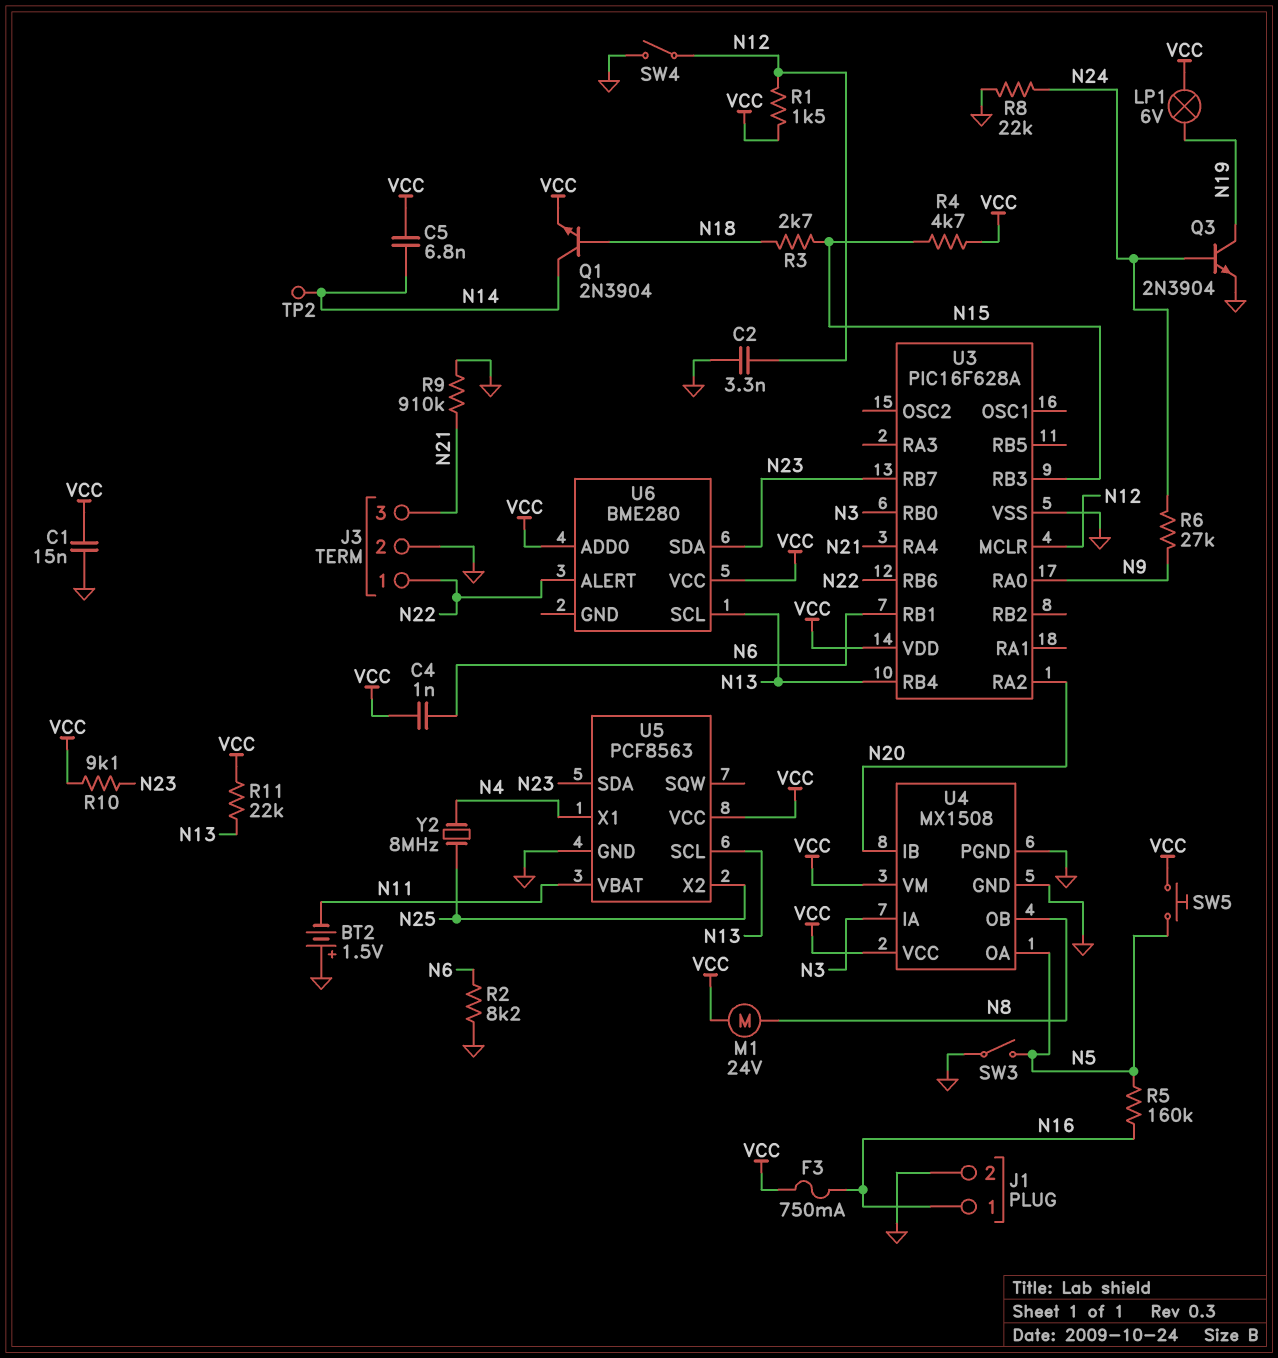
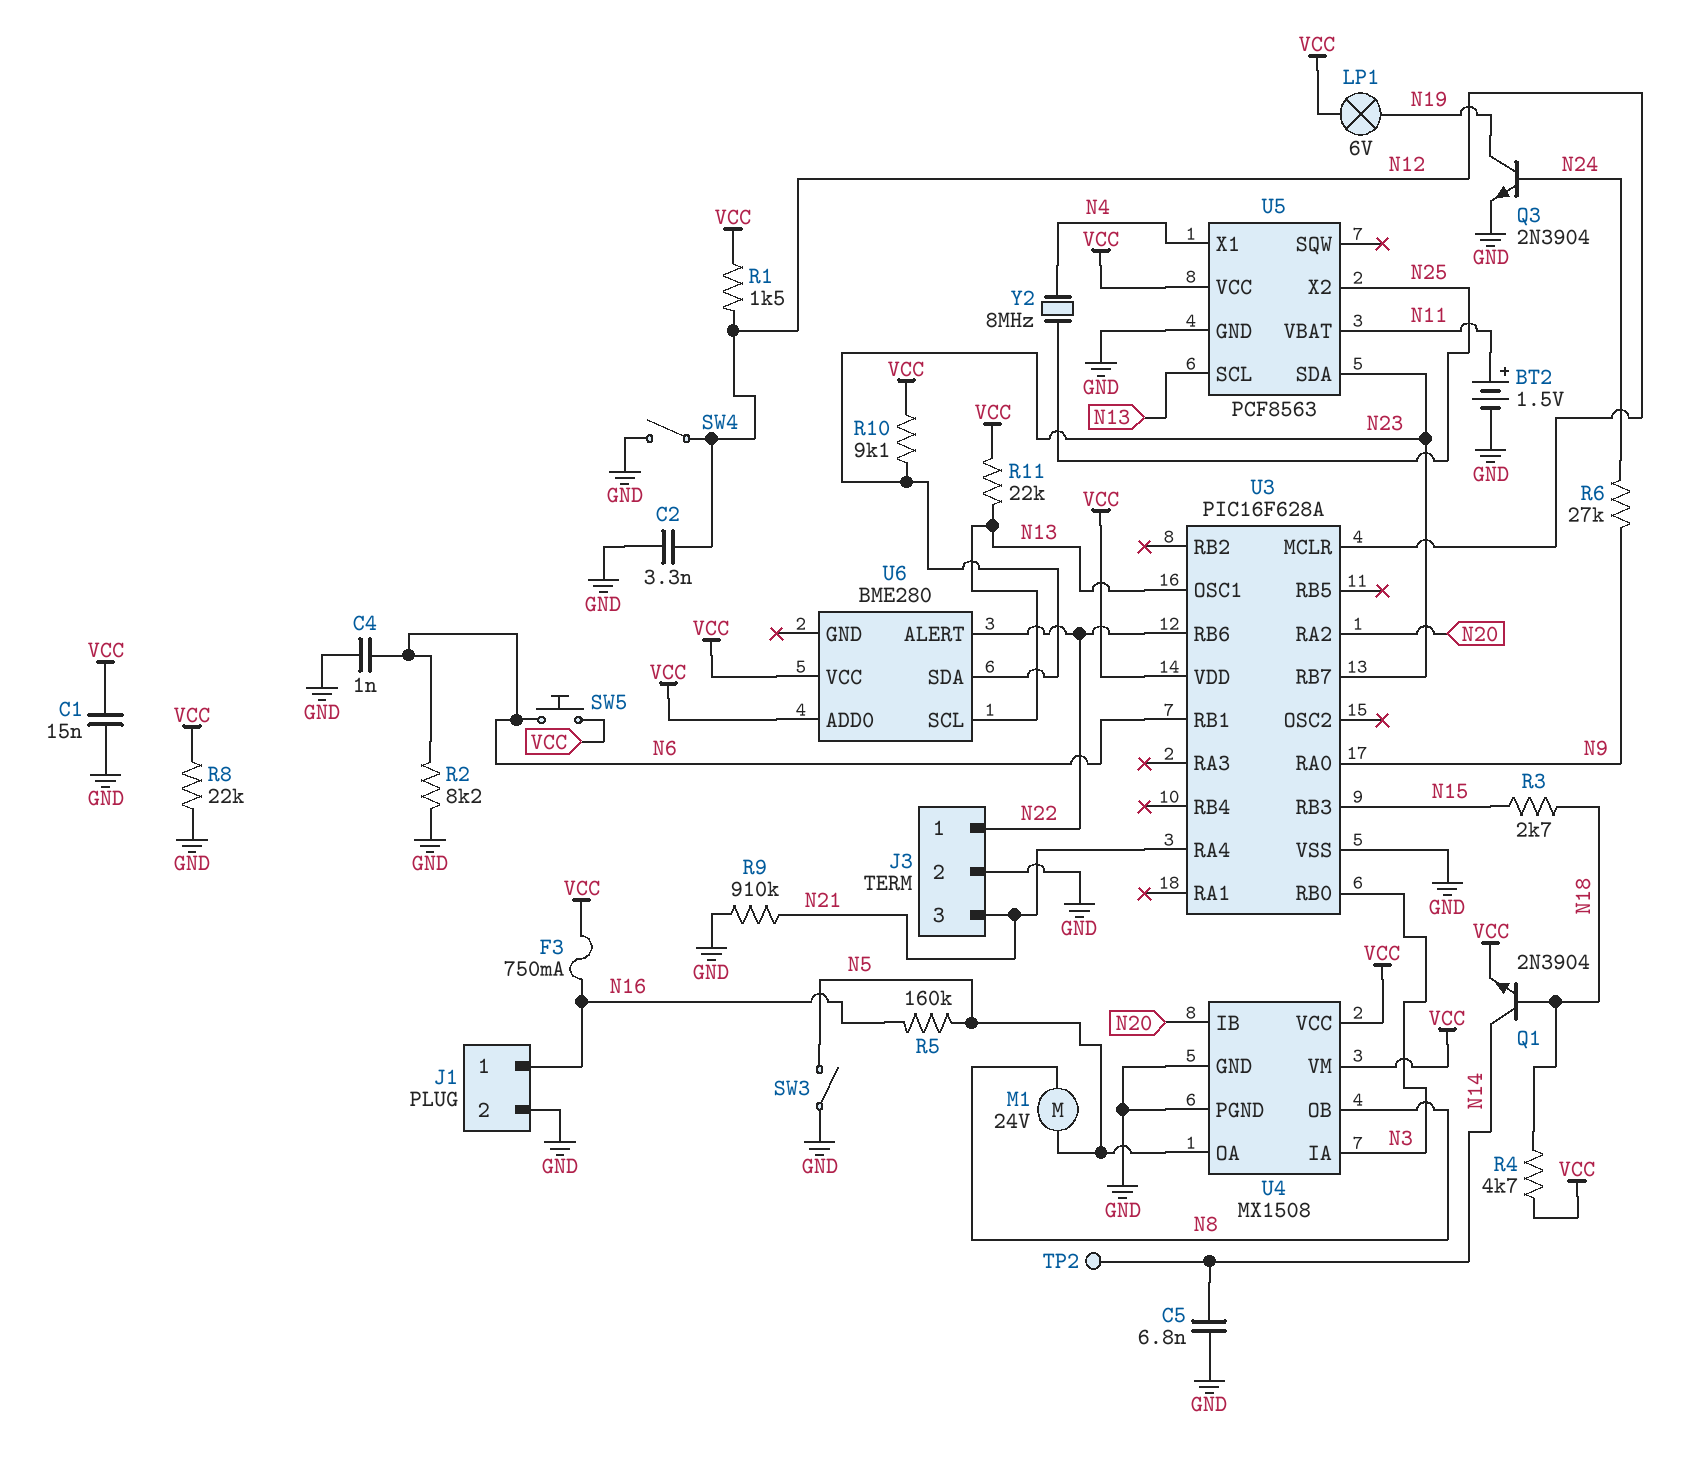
BT2: 1.5V (plus GND, minus N11) -> 1.5V (plus N11, minus GND)
C4: 1nF (N6, VCC) -> 1nF (GND, N6)
C5: 6.8nF (N14, VCC) -> 6.8nF (GND, N14)
M1: motor 24V (N8, VCC) -> motor 24V (N5, N8)
R4: 4.7k (N15, VCC) -> 4.7k (N18, VCC)
R8: 22k (GND, N24) -> 22k (GND, VCC)
SW5: button (N5, VCC) -> button (N6, VCC)
U3 pin OSC1: none -> N13
U3 pin RB4: N13 -> none

